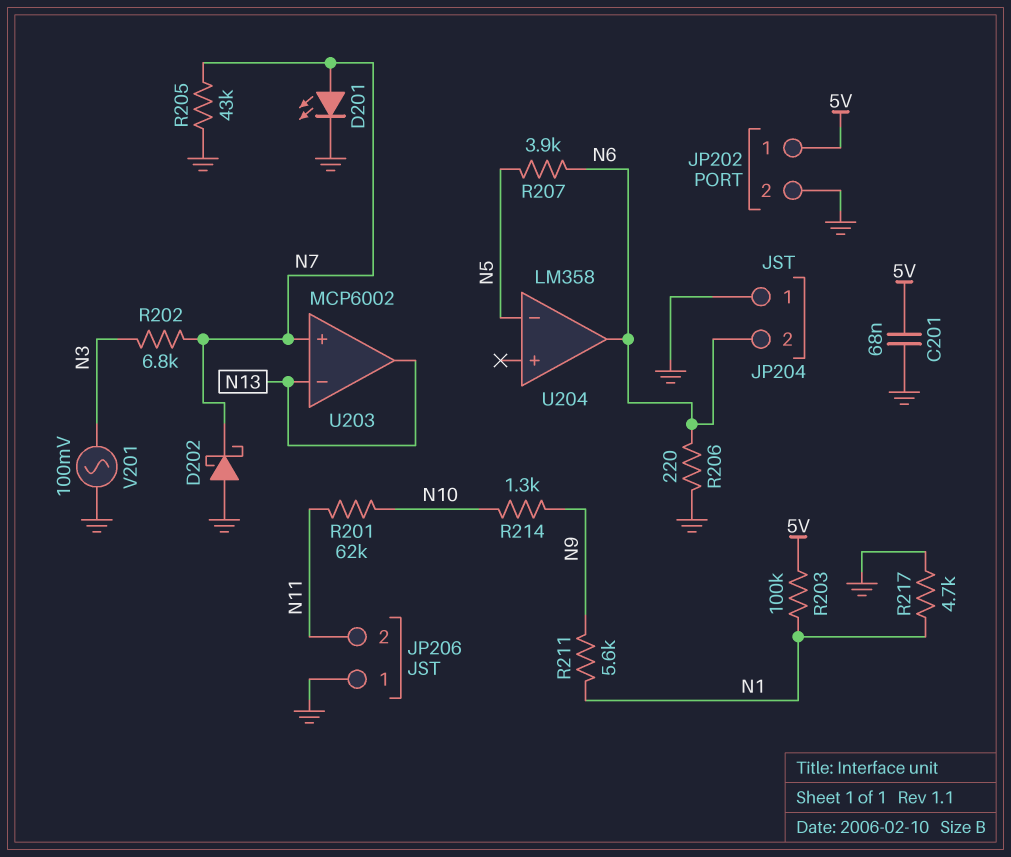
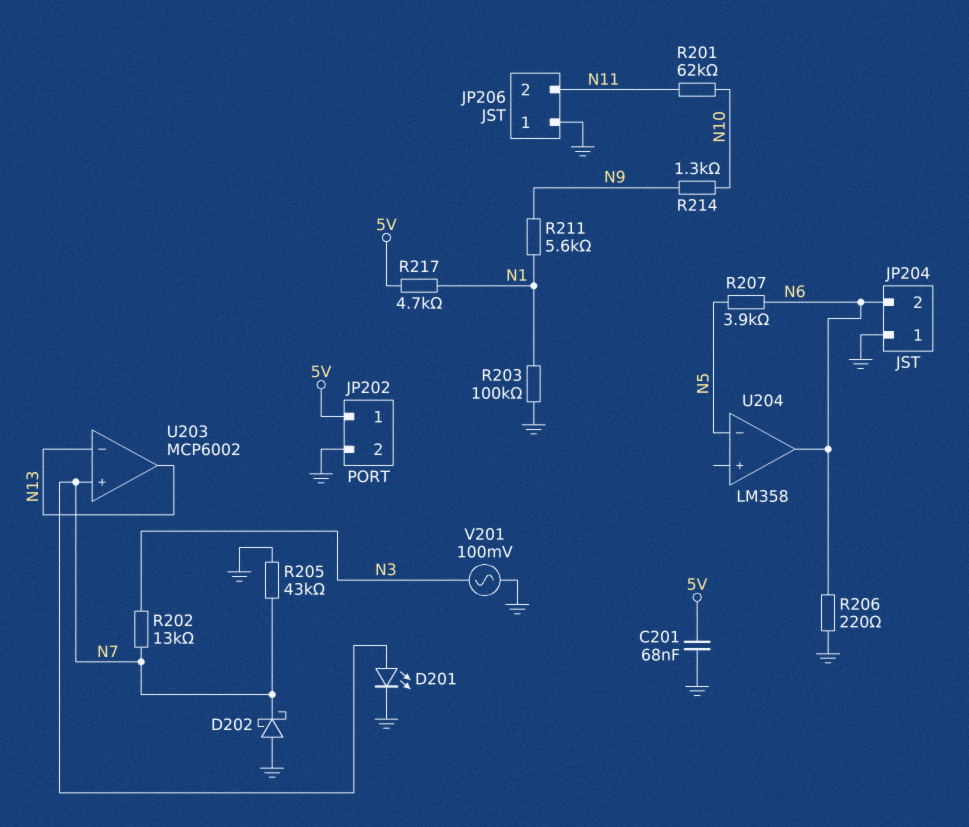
R202: 6.8k (N3, N7) -> 13k (N3, N7)
R203: 100k (5V, N1) -> 100k (GND, N1)
R217: 4.7k (GND, N1) -> 4.7k (5V, N1)

